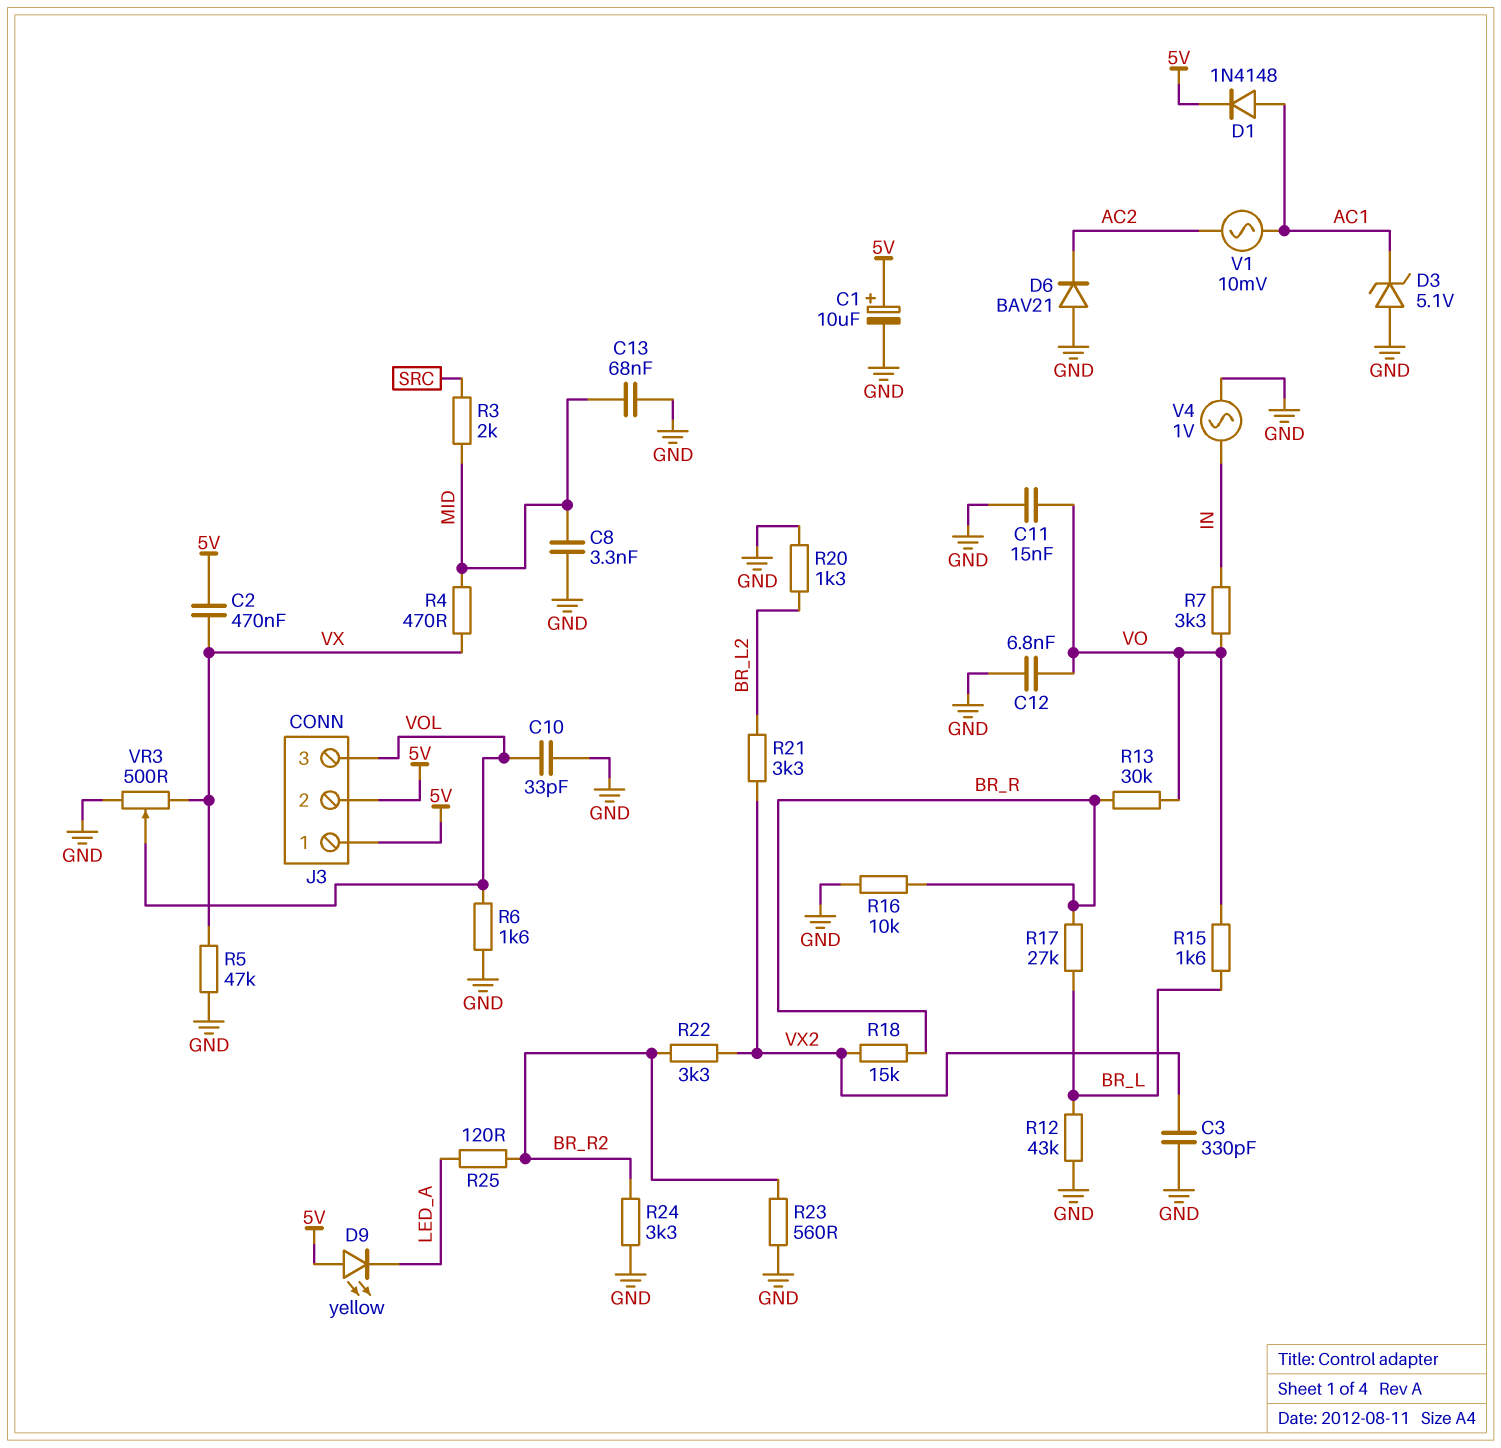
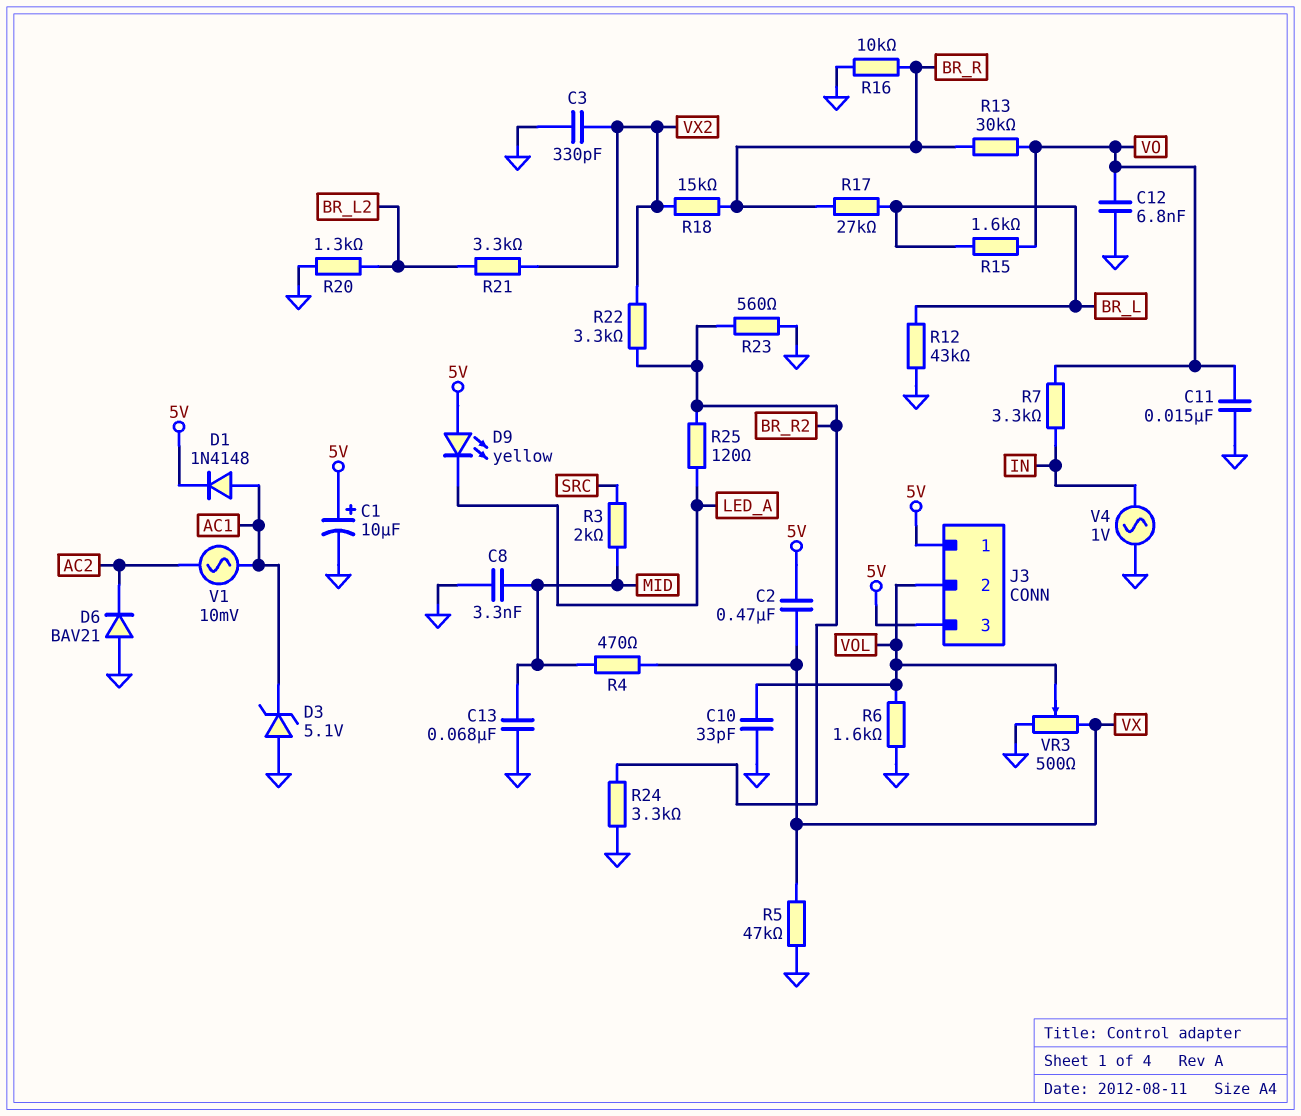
J3 pin 2: 5V -> VOL
J3 pin 3: VOL -> 5V

